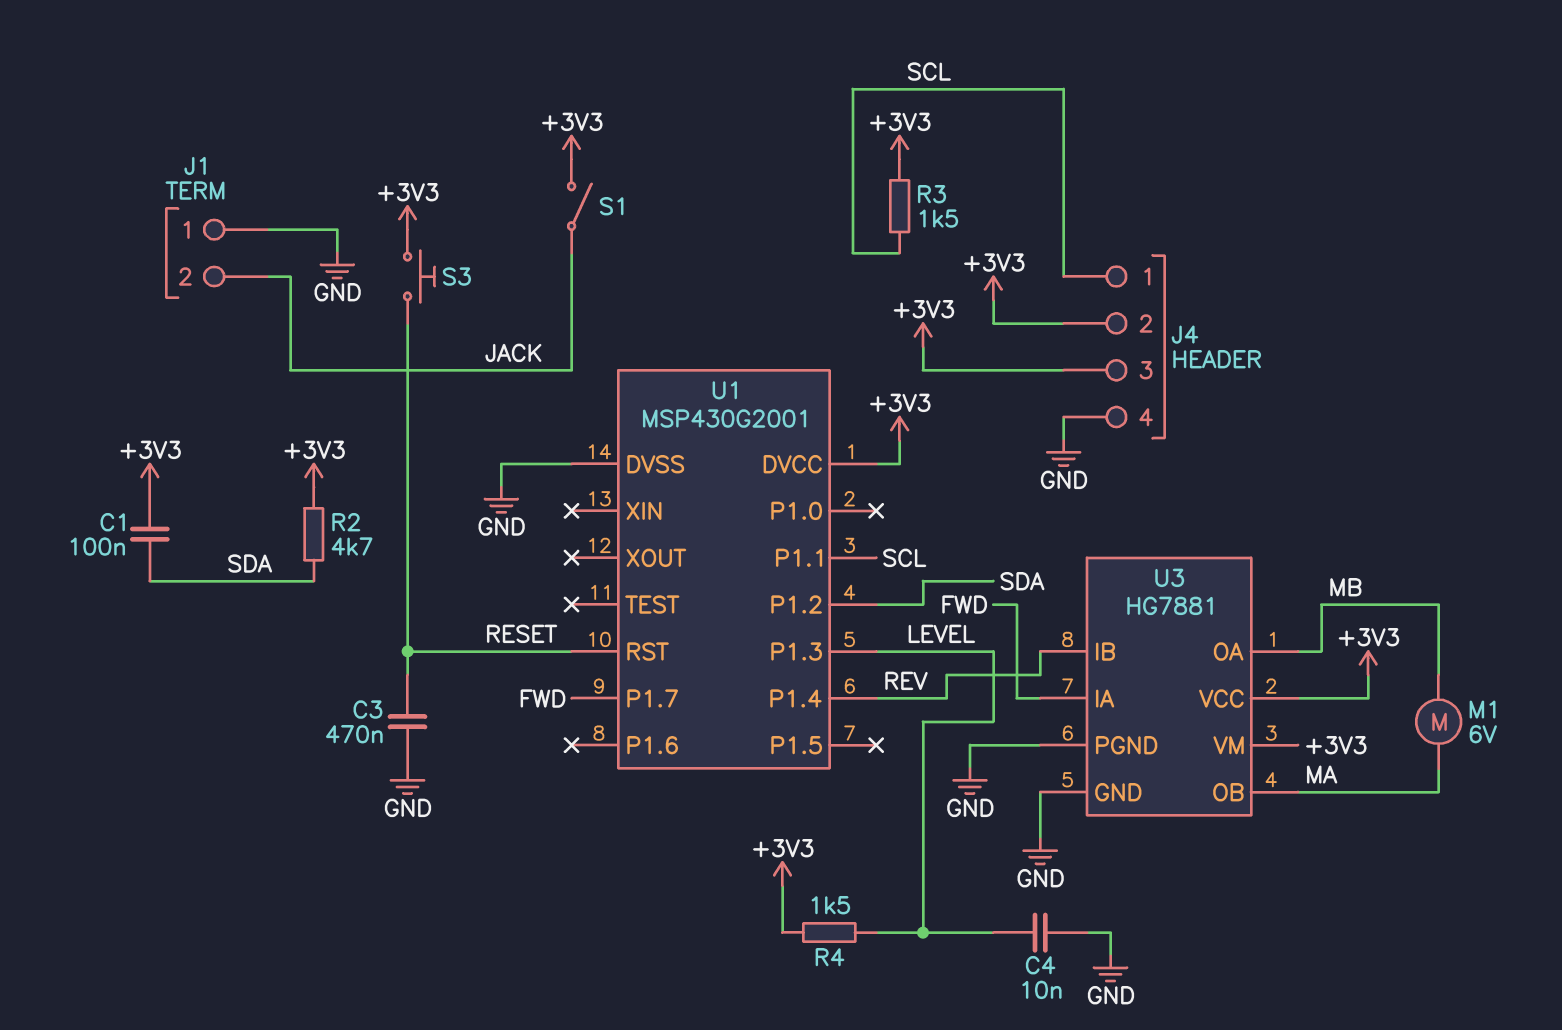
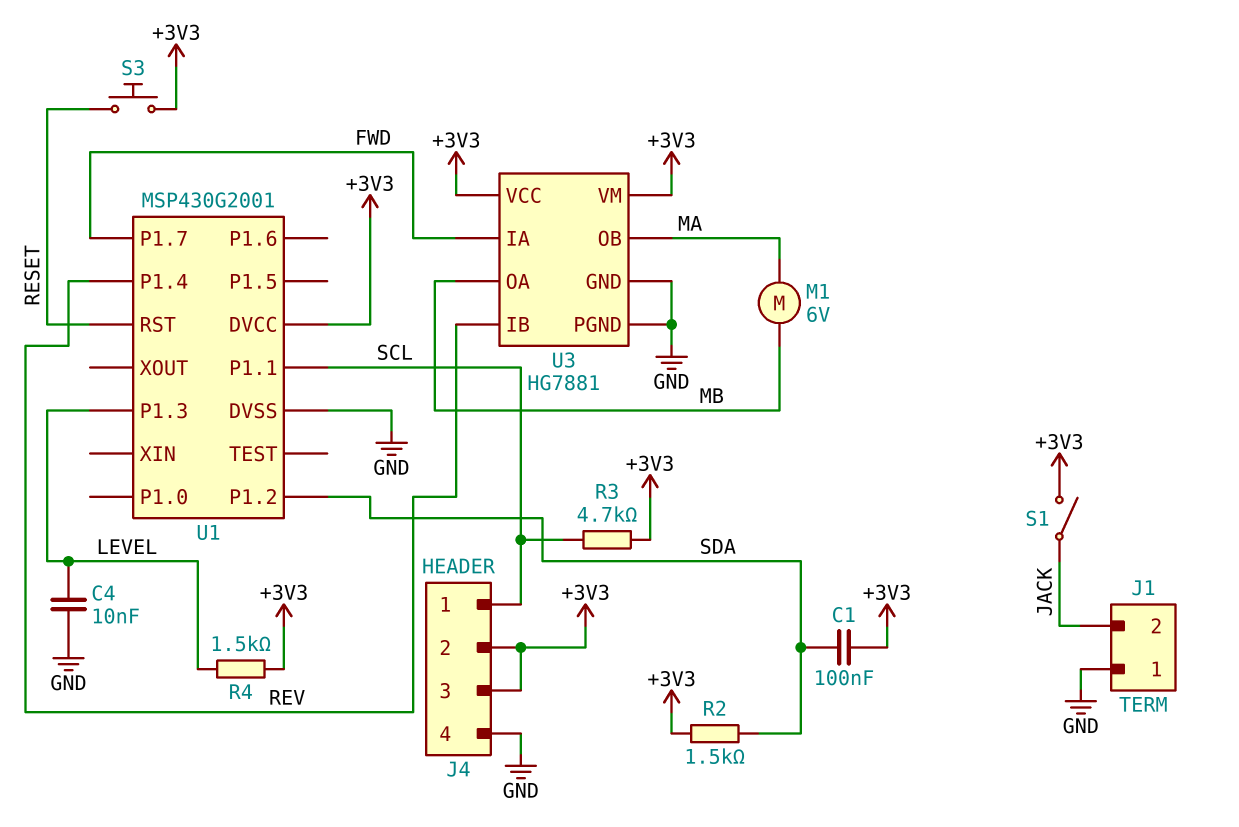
C3: 470nF (GND, RESET) -> none
R2: 4.7k (+3V3, SDA) -> 1.5k (+3V3, SDA)
R3: 1.5k (+3V3, SCL) -> 4.7k (+3V3, SCL)

